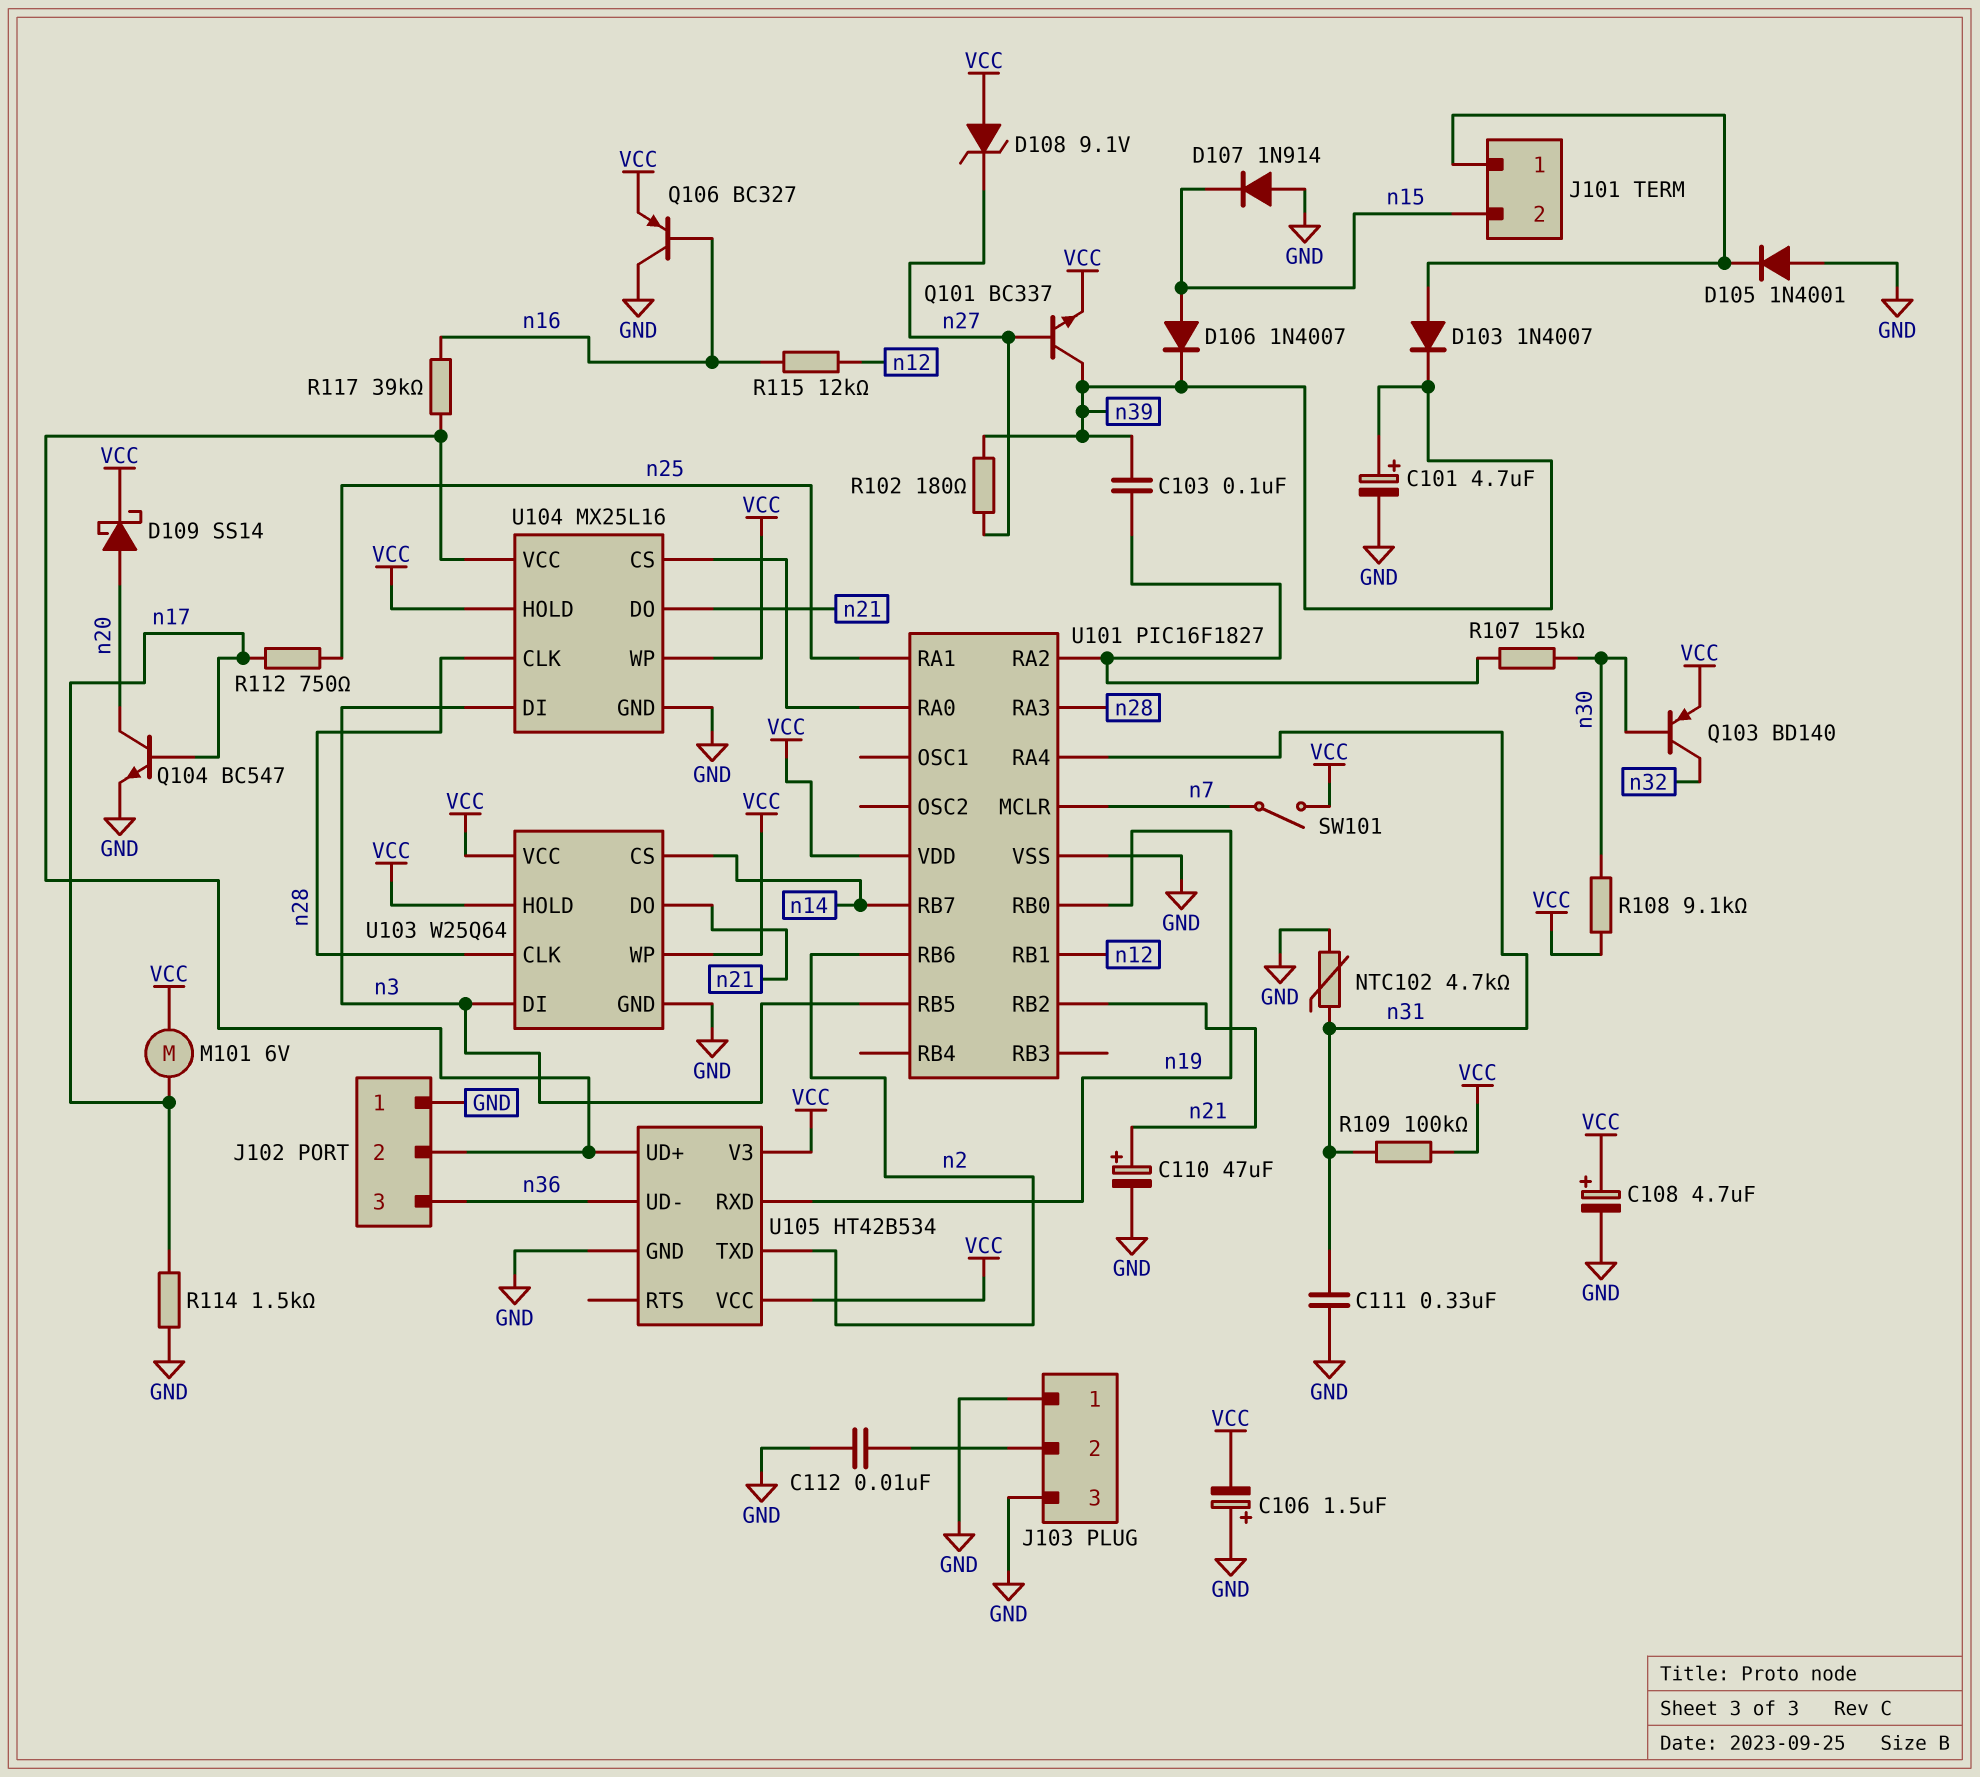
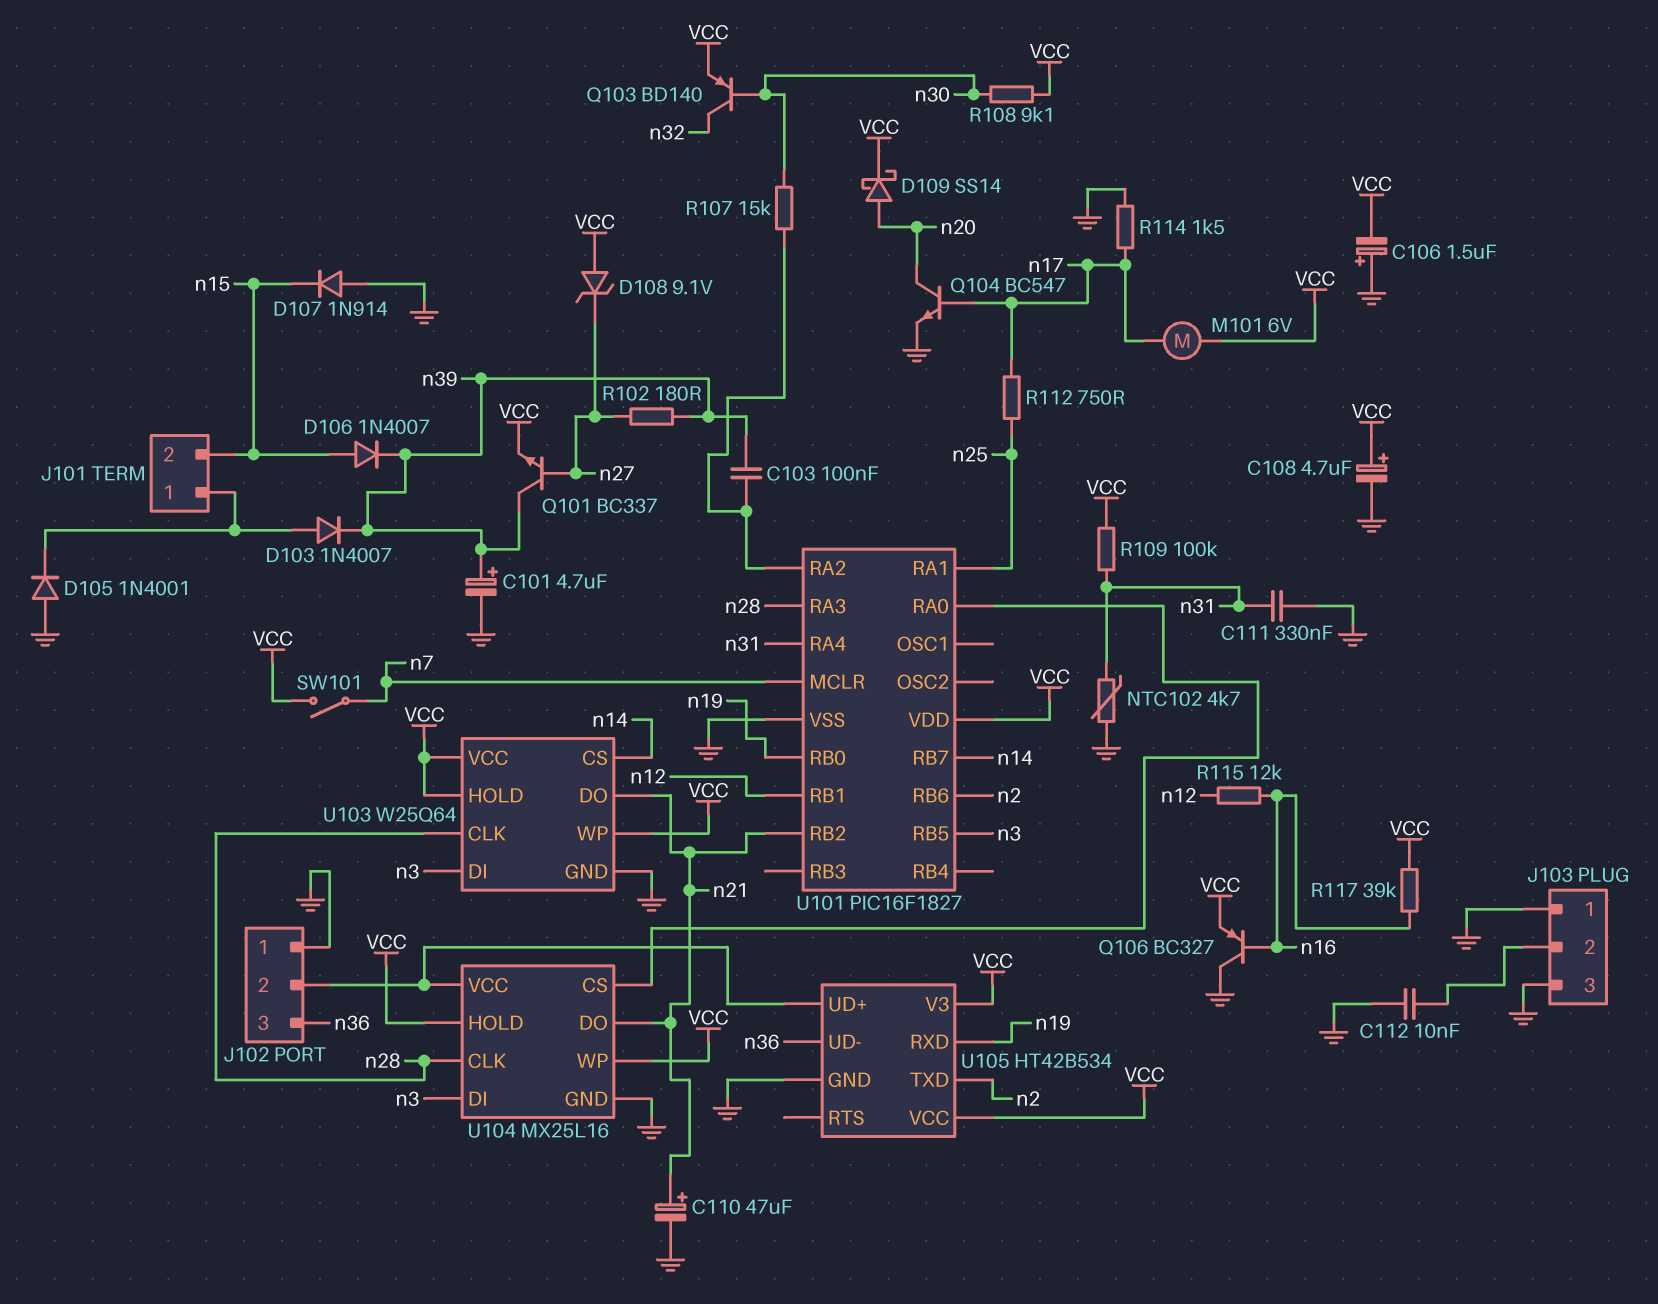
R117: 39k (J102/2, n16) -> 39k (VCC, n16)

